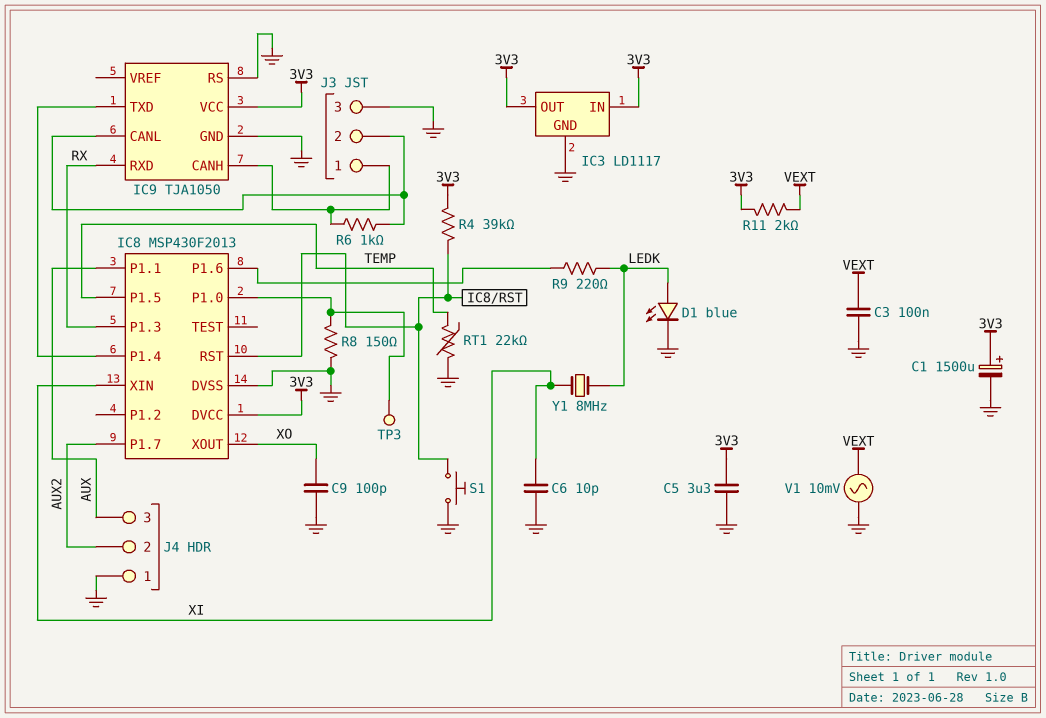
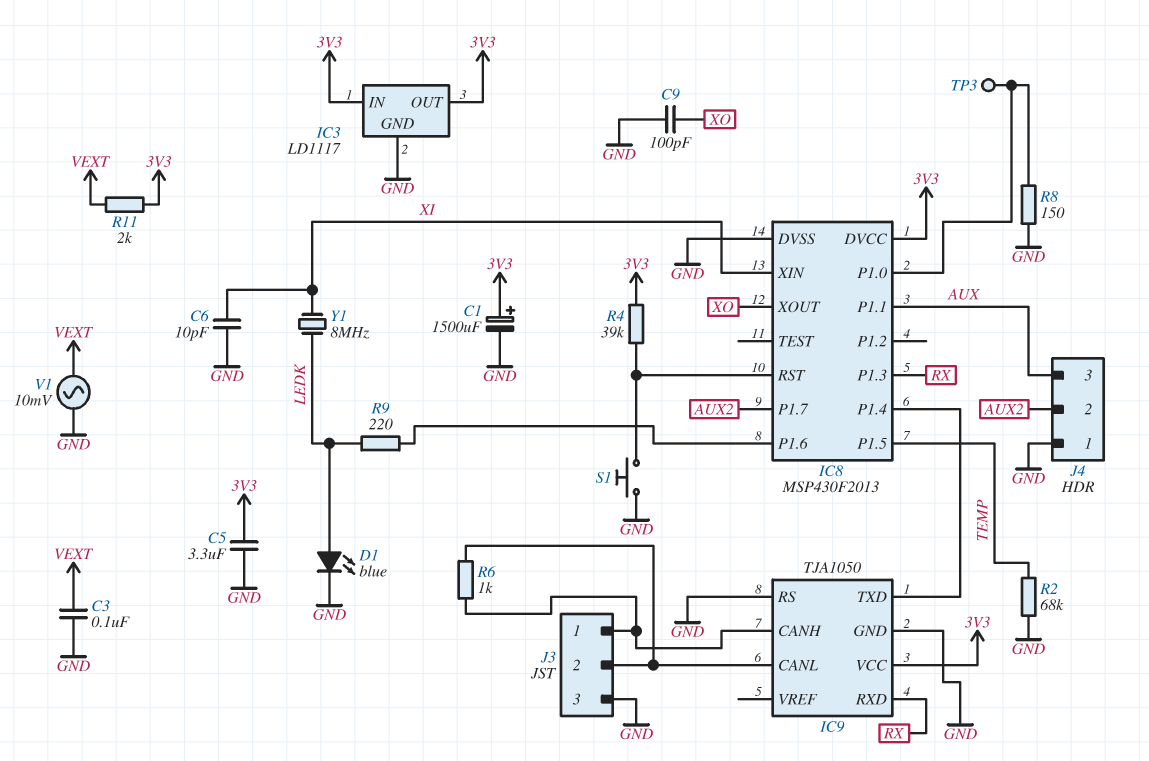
R2: none -> 68k (GND, TEMP)
RT1: 22k (GND, TEMP) -> none

